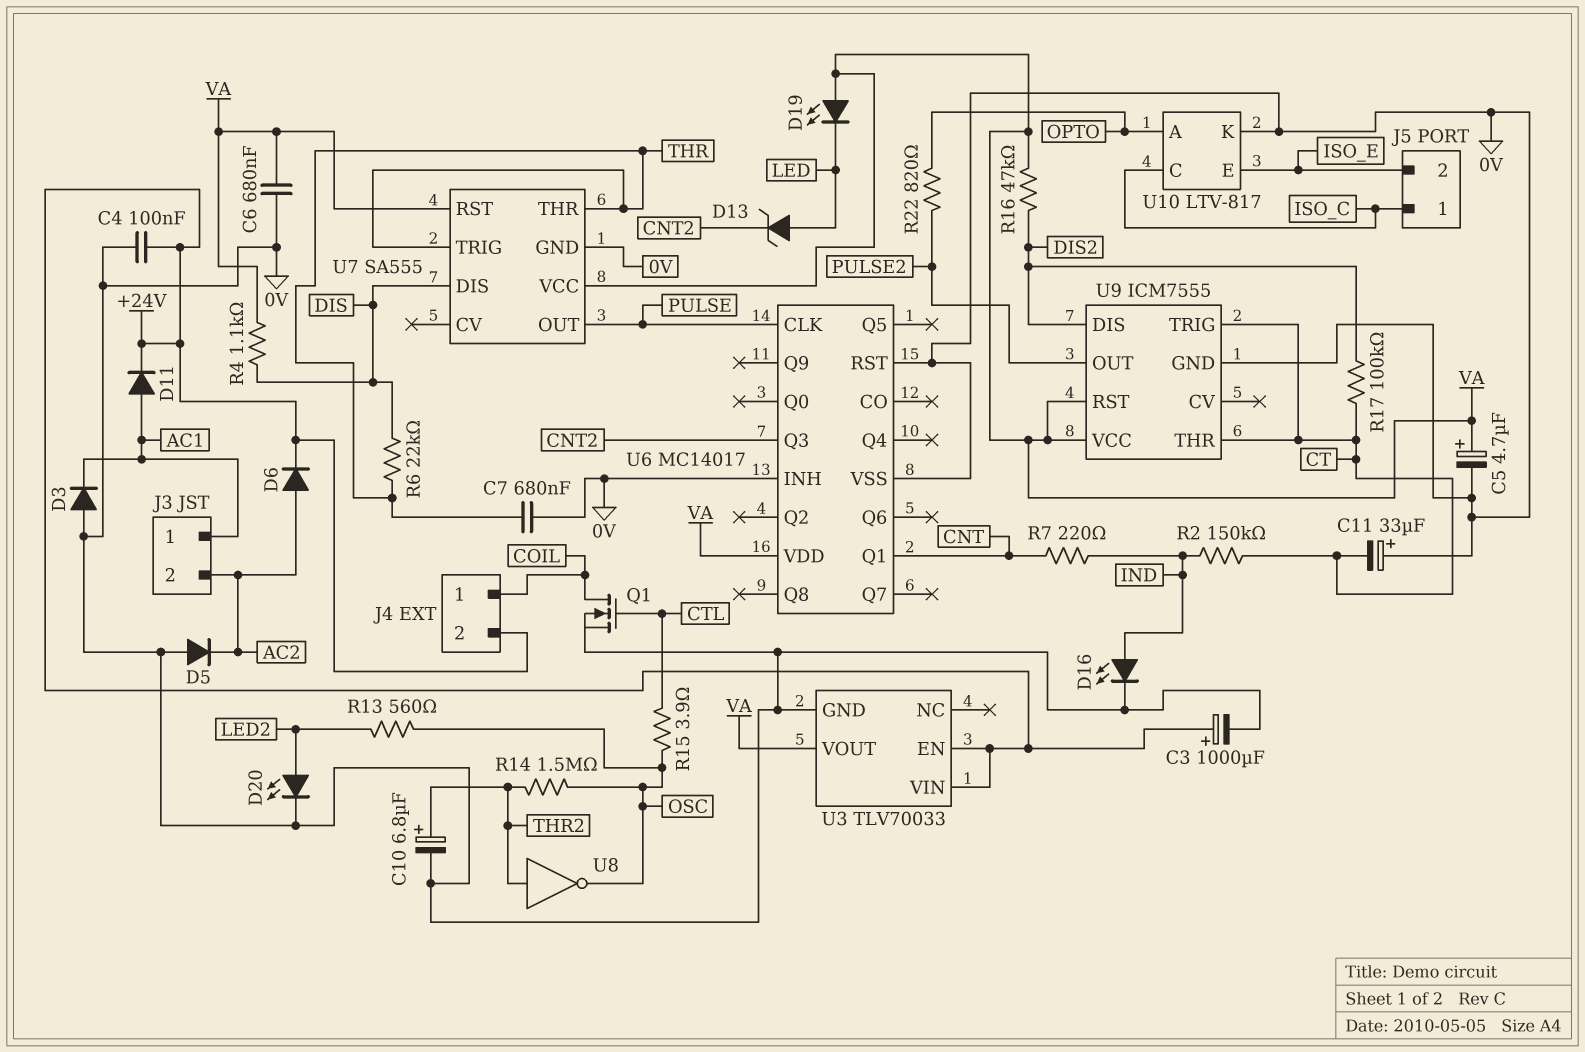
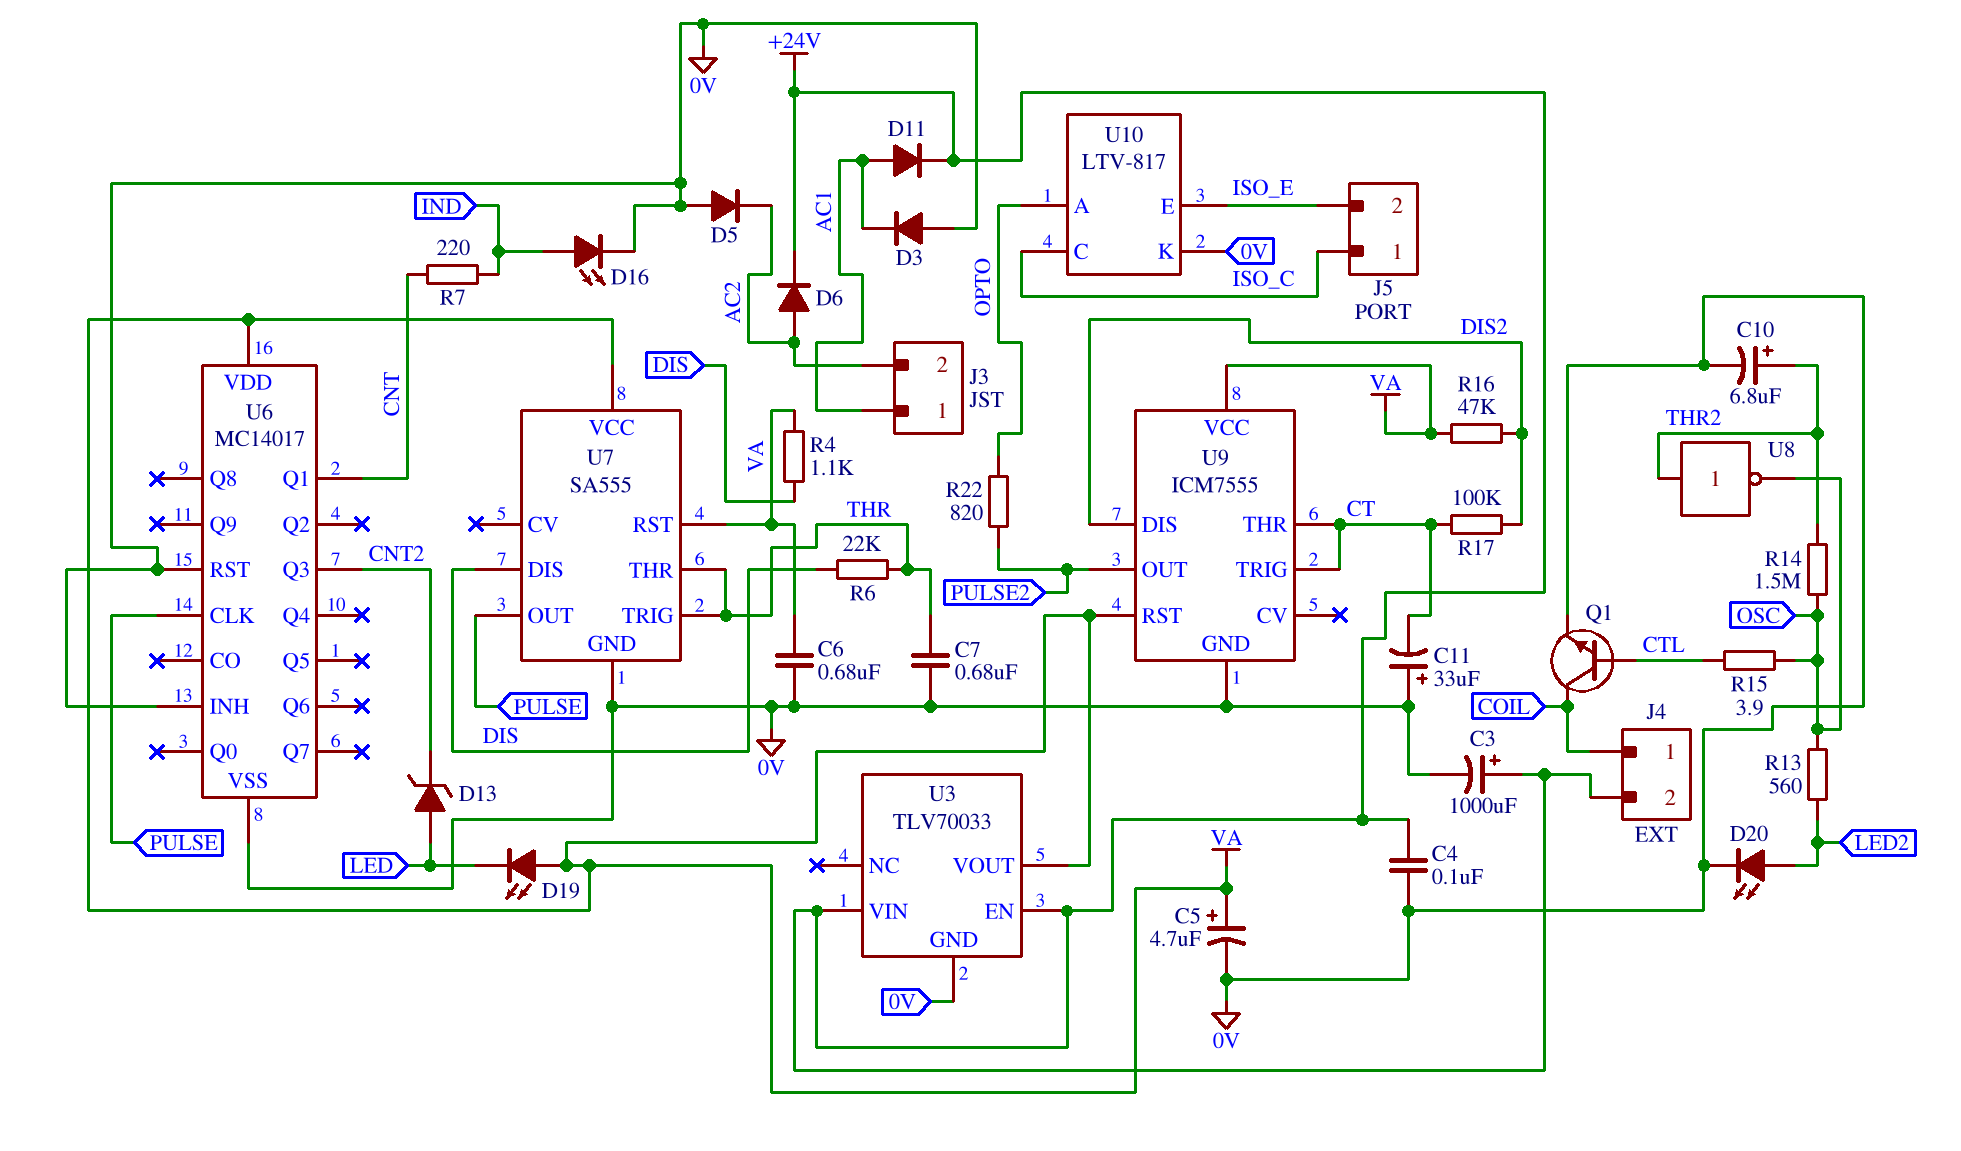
Q1: NMOS (G CTL, D COIL, S 0V) -> NPN (B CTL, C COIL, E 0V)
R2: 150k (CT, IND) -> none

